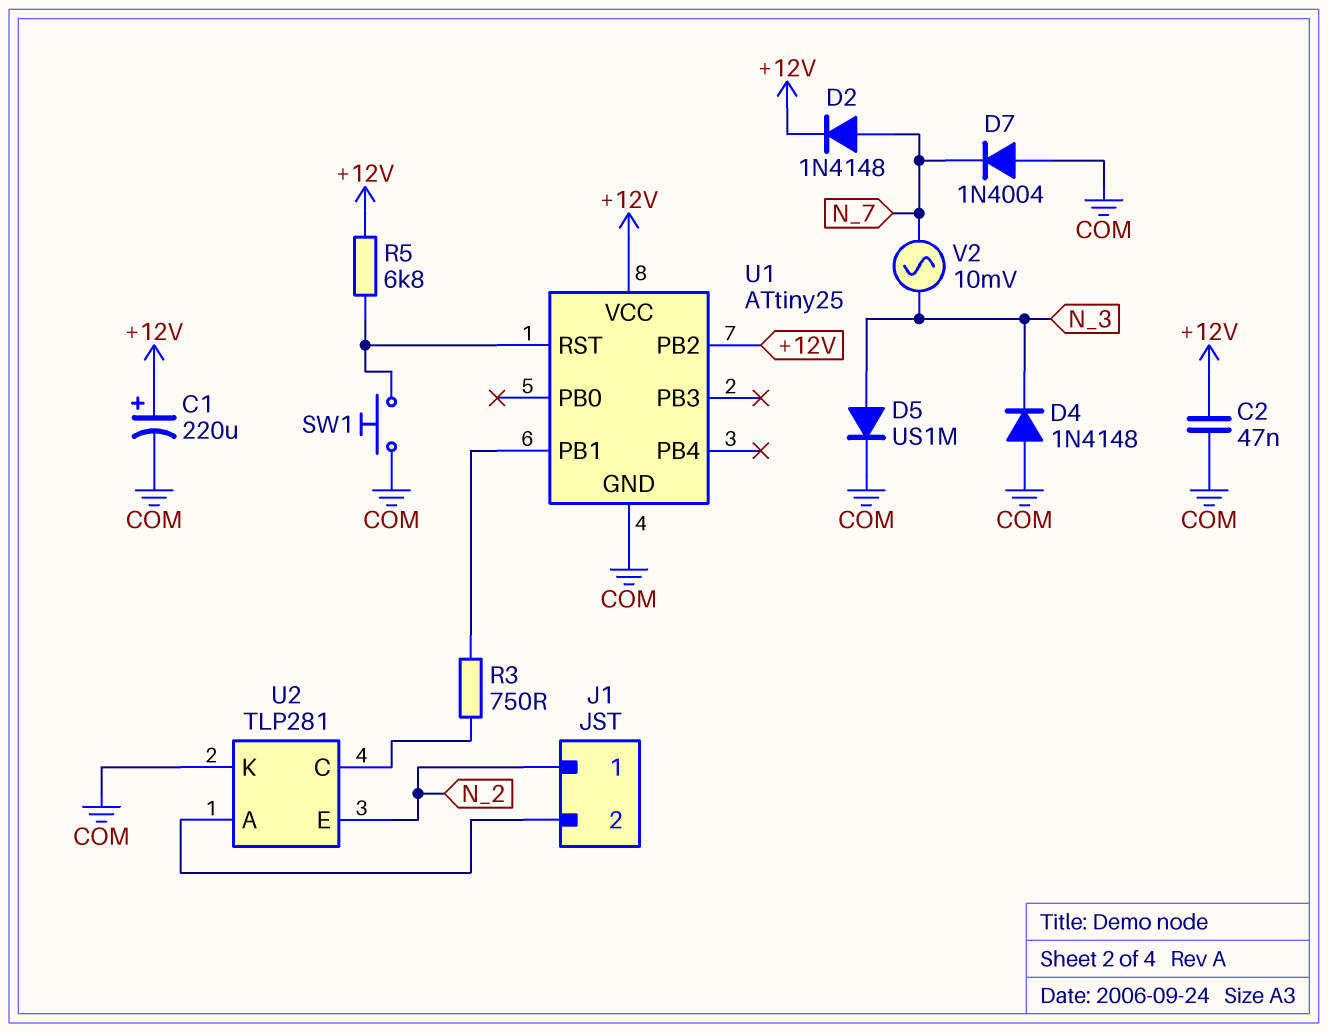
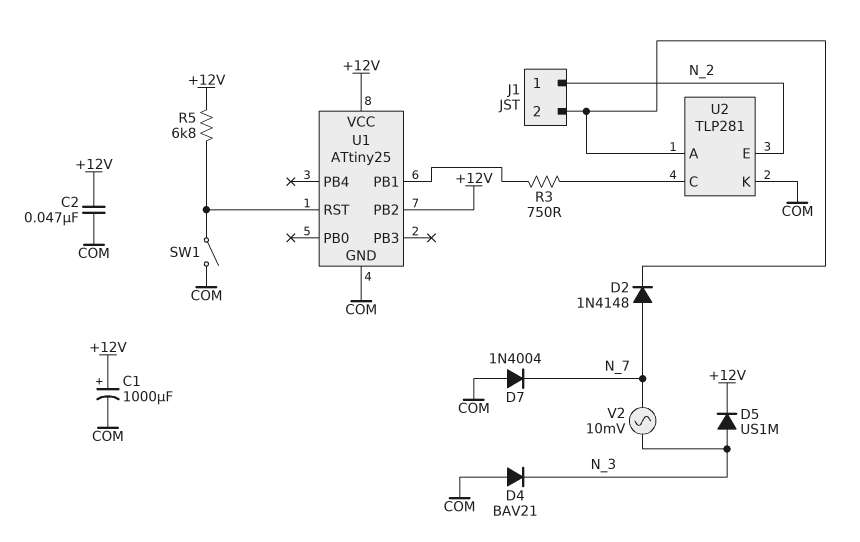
C1: 220uF (plus +12V, minus COM) -> 1000uF (plus +12V, minus COM)
D2: diode 1N4148 (A N_7, K +12V) -> diode 1N4148 (A N_7, K J1/2)
D4: diode 1N4148 (A COM, K N_3) -> diode BAV21 (A COM, K N_3)
D5: diode US1M (A N_3, K COM) -> diode US1M (A N_3, K +12V)
SW1: button (COM, U1/RST) -> switch (COM, U1/RST)

